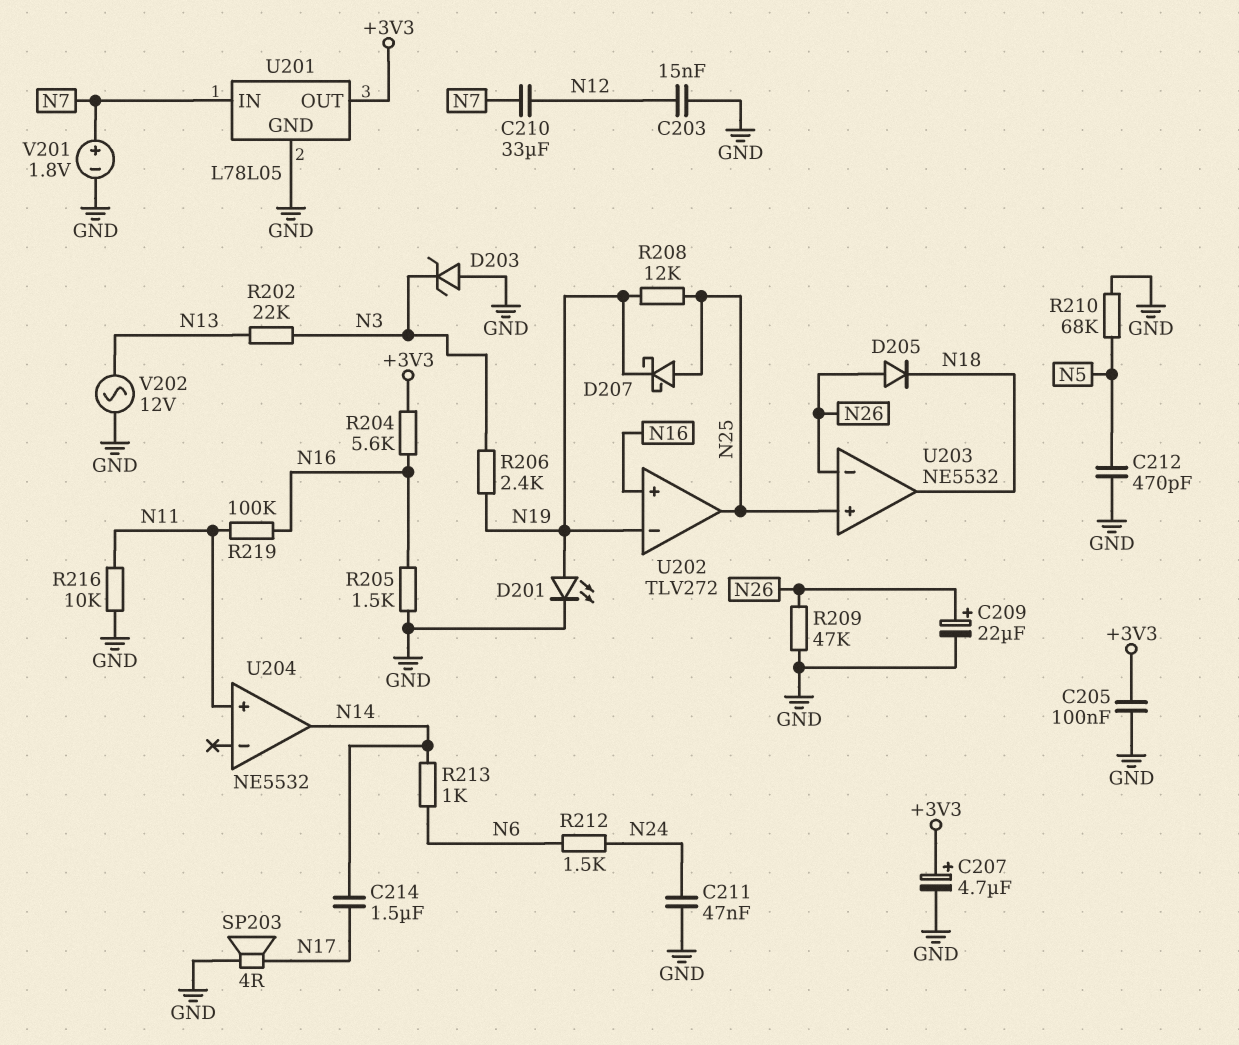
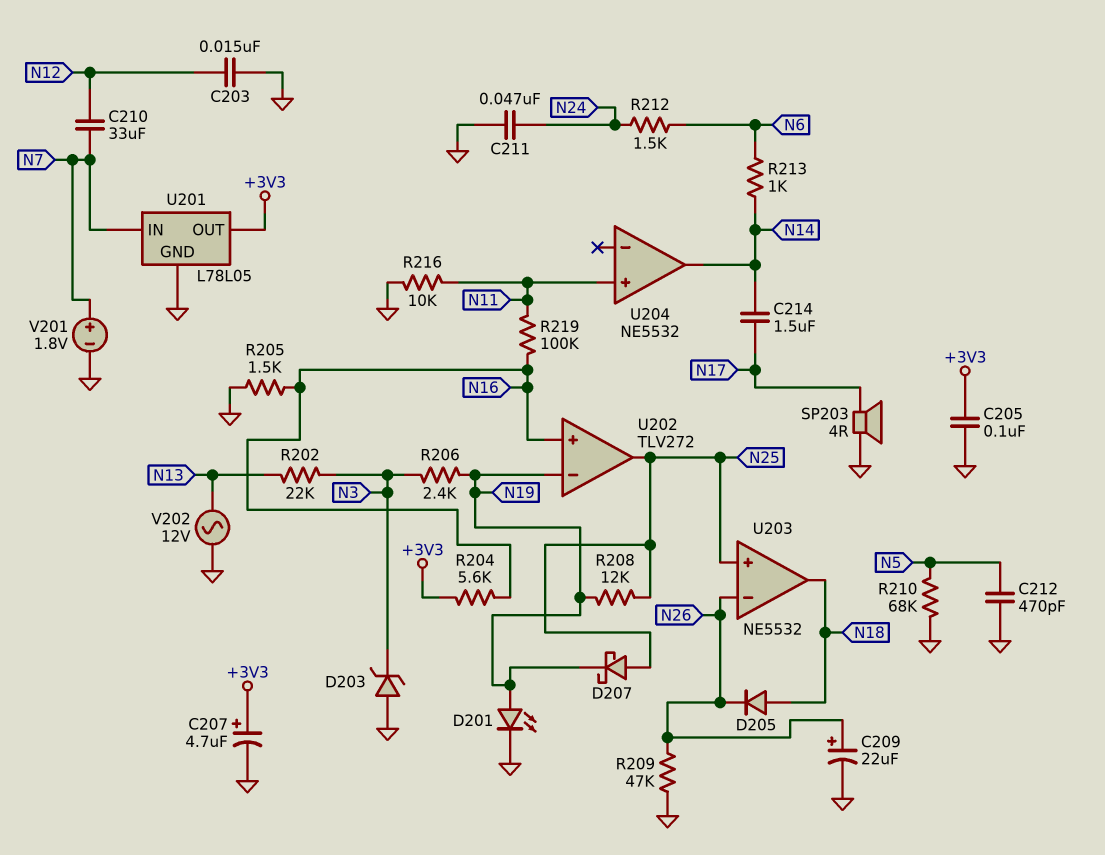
D205: diode (A N26, K N18) -> diode (A N18, K N26)

